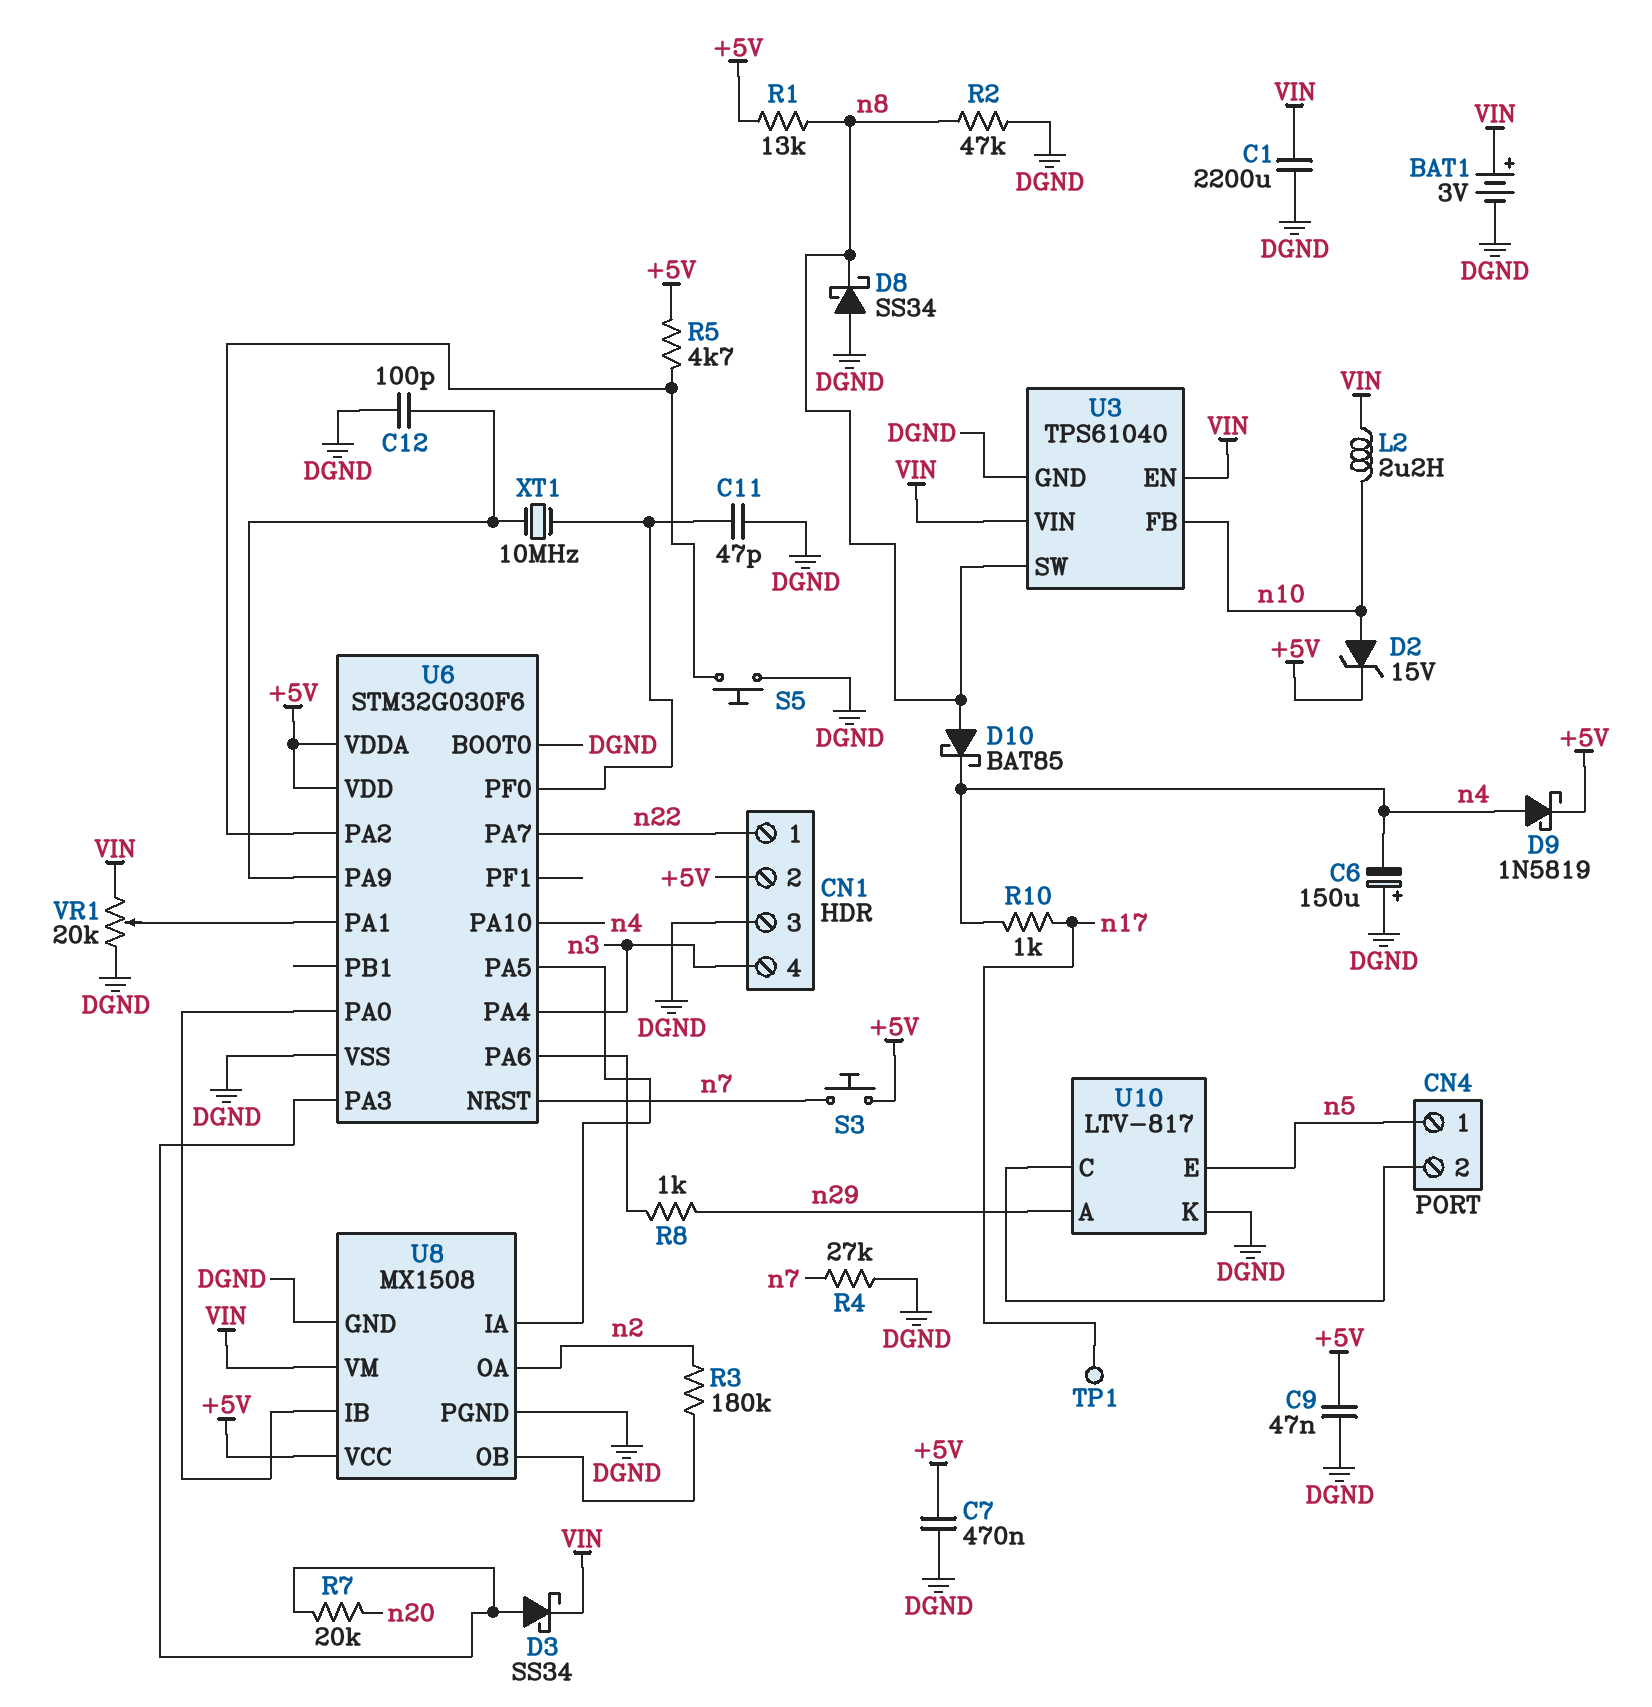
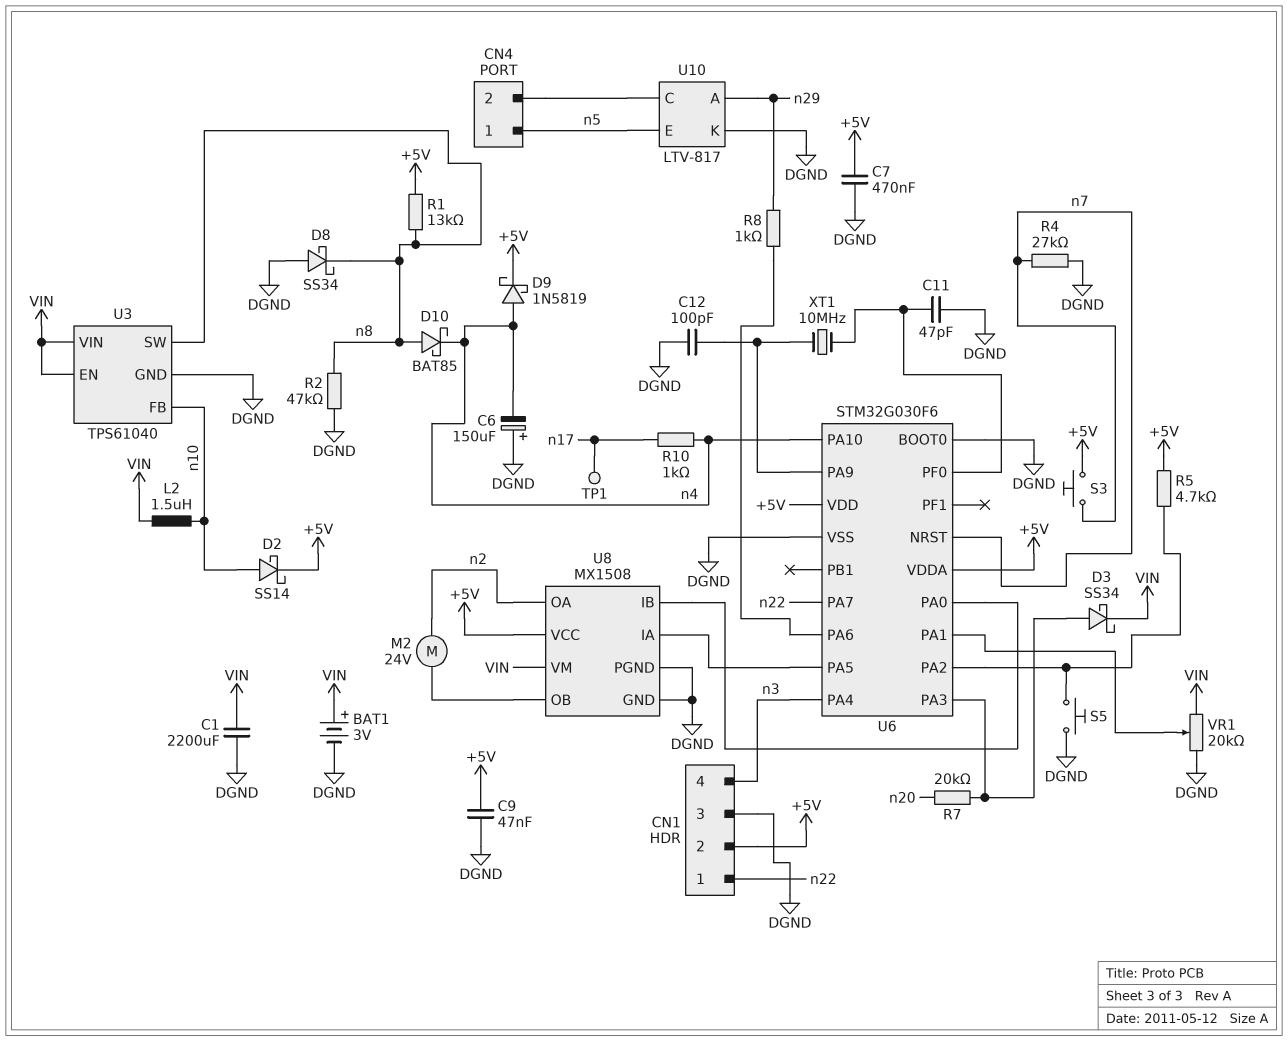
D2: zener 15V (A n10, K +5V) -> schottky SS14 (A n10, K +5V)
L2: 2.2uH (VIN, n10) -> 1.5uH (VIN, n10)
M2: none -> motor 24V (U8/OB, n2)
R3: 180k (U8/OB, n2) -> none

